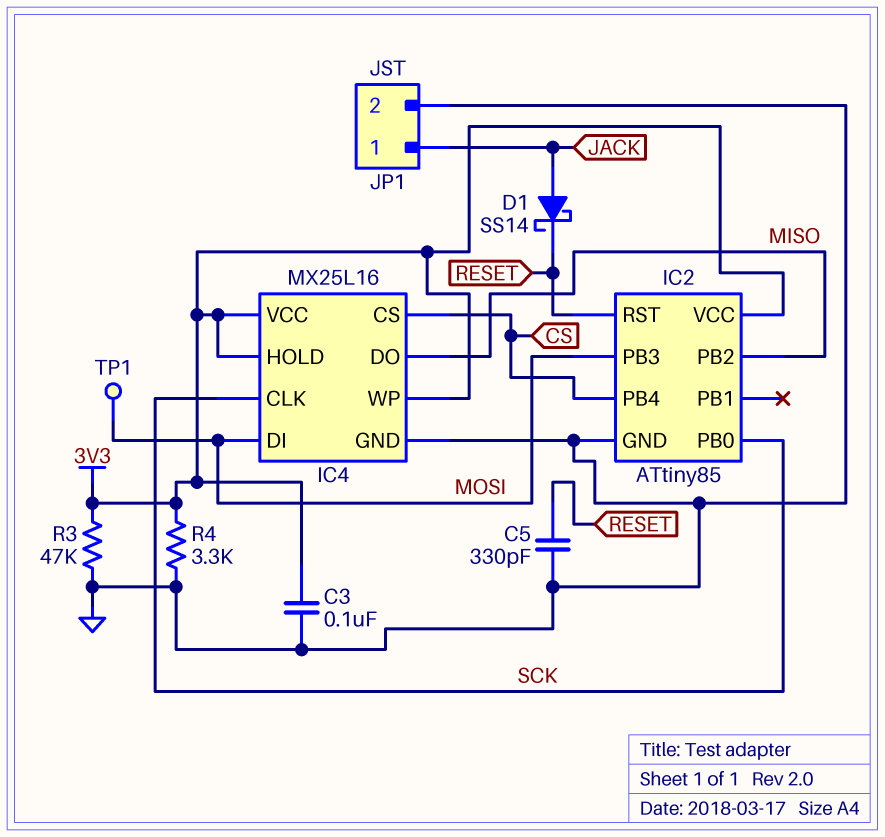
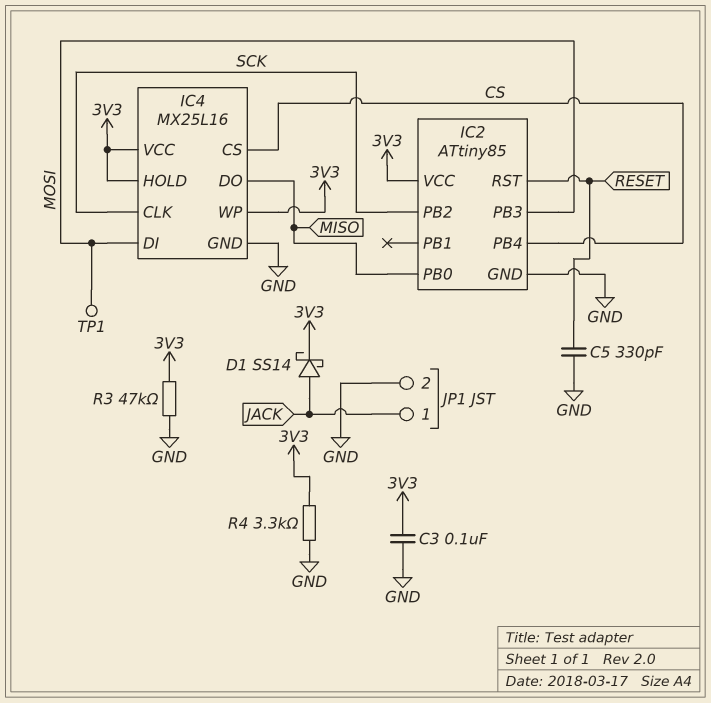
D1: schottky SS14 (A JACK, K RESET) -> schottky SS14 (A JACK, K 3V3)
IC2 pin PB0: SCK -> MISO
IC2 pin PB2: MISO -> SCK

